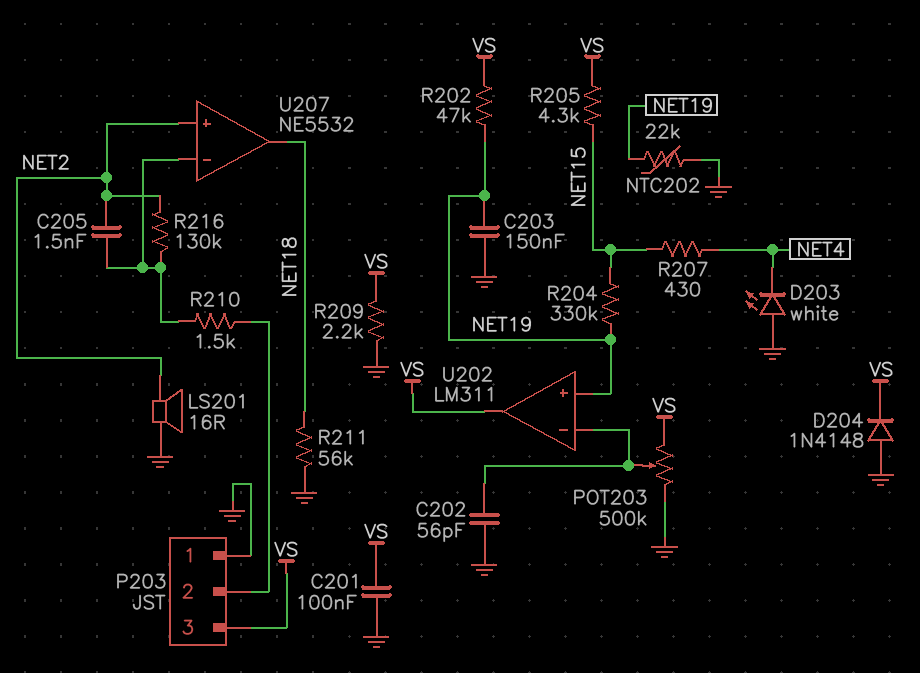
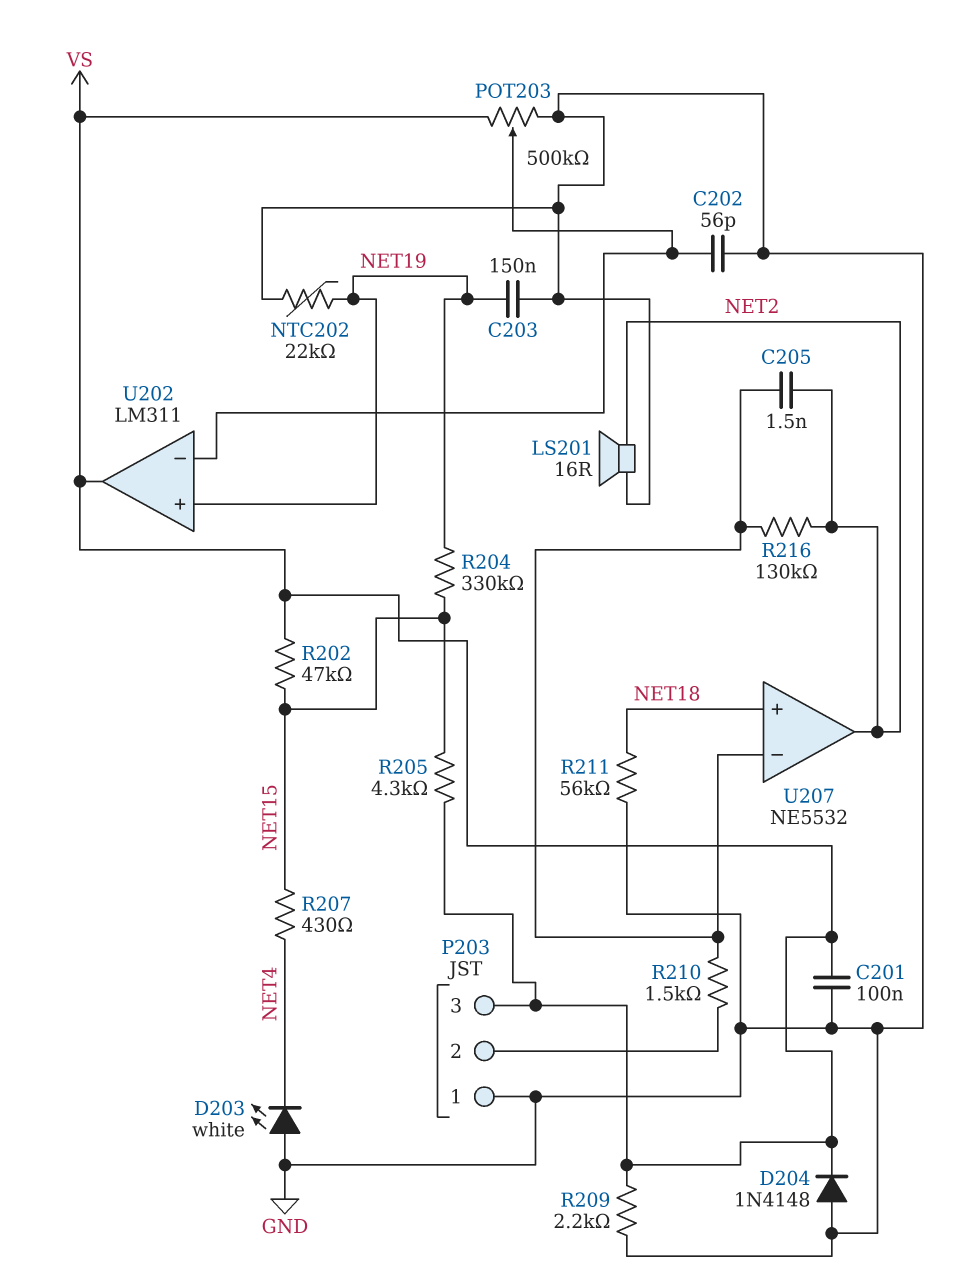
R202: 47k (NET19, VS) -> 47k (NET15, VS)
U207 pin in+: NET2 -> NET18
U207 pin out: NET18 -> NET2

